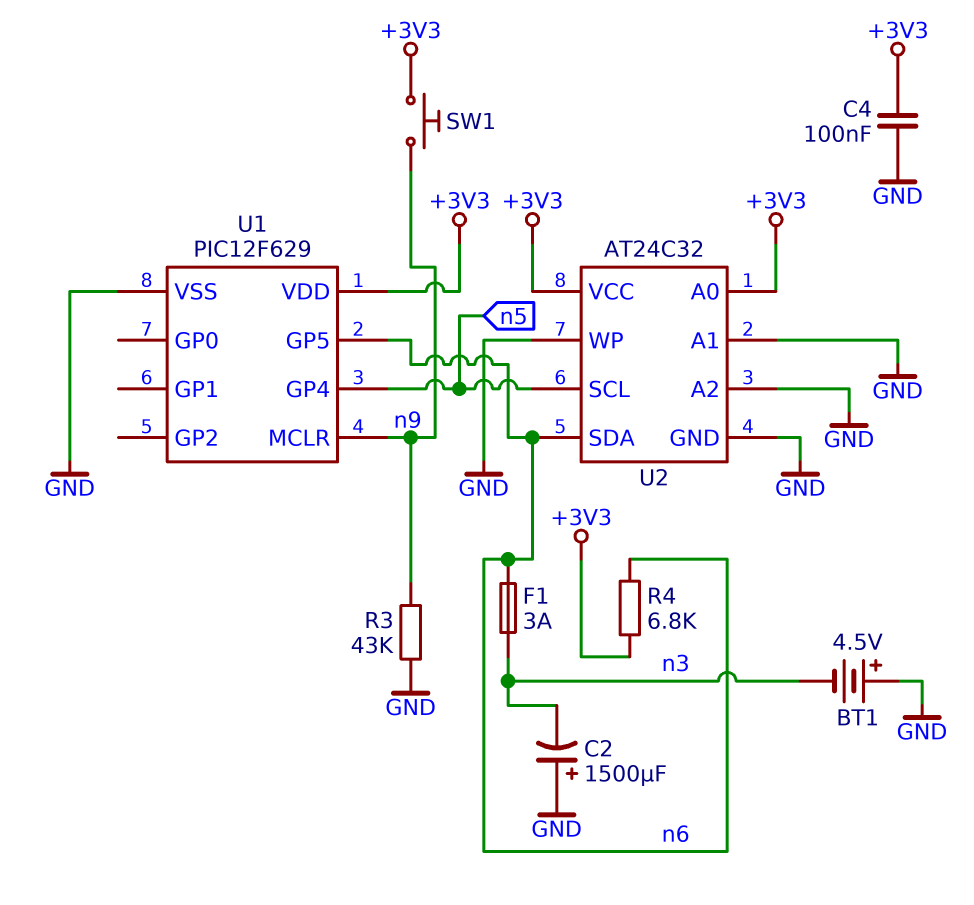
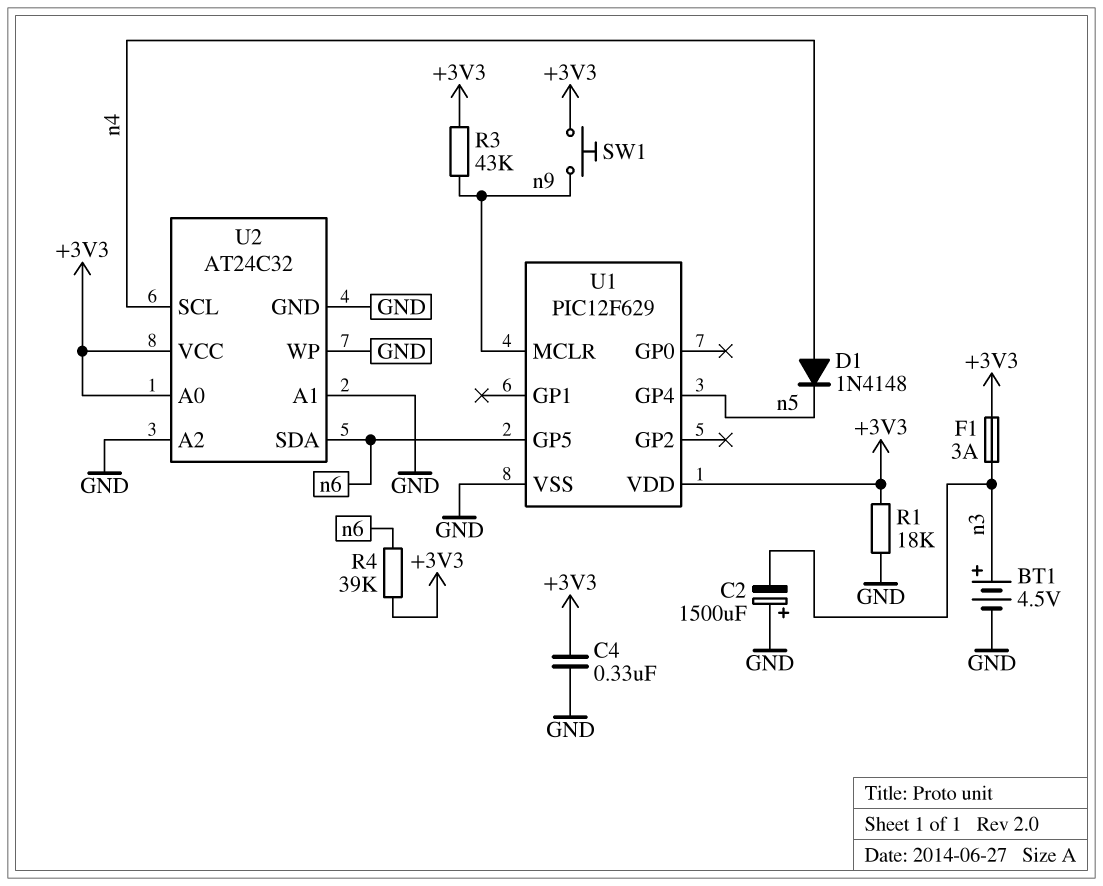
BT1: 4.5V (plus GND, minus n3) -> 4.5V (plus n3, minus GND)
C4: 100nF (+3V3, GND) -> 330nF (+3V3, GND)
D1: none -> diode 1N4148 (A n4, K n5)
F1: 3A (n3, n6) -> 3A (+3V3, n3)
R1: none -> 18k (+3V3, GND)
R3: 43k (GND, n9) -> 43k (+3V3, n9)
R4: 6.8k (+3V3, n6) -> 39k (+3V3, n6)
U2 pin SCL: n5 -> n4

